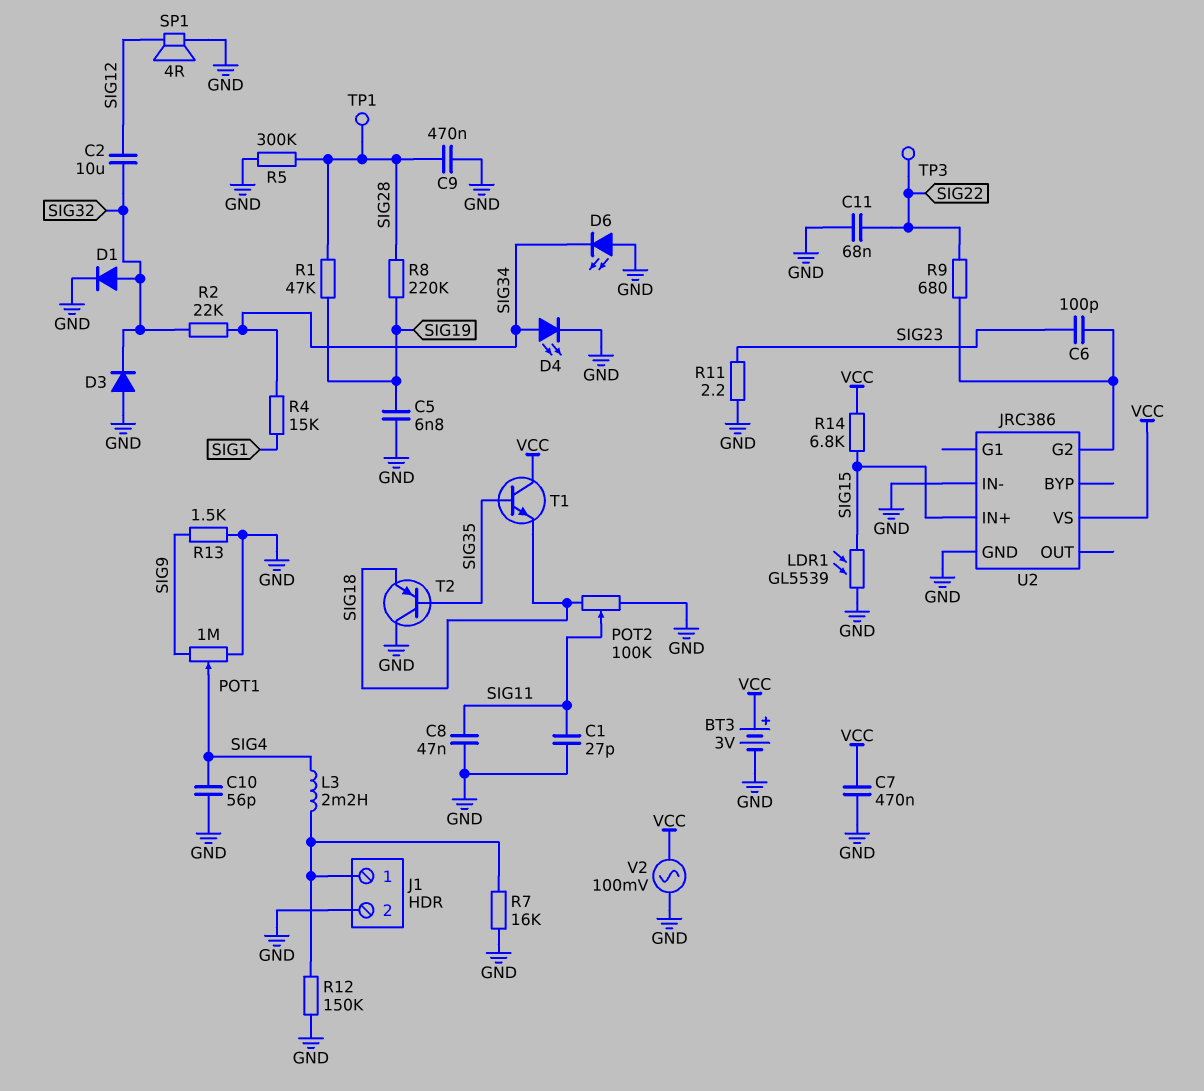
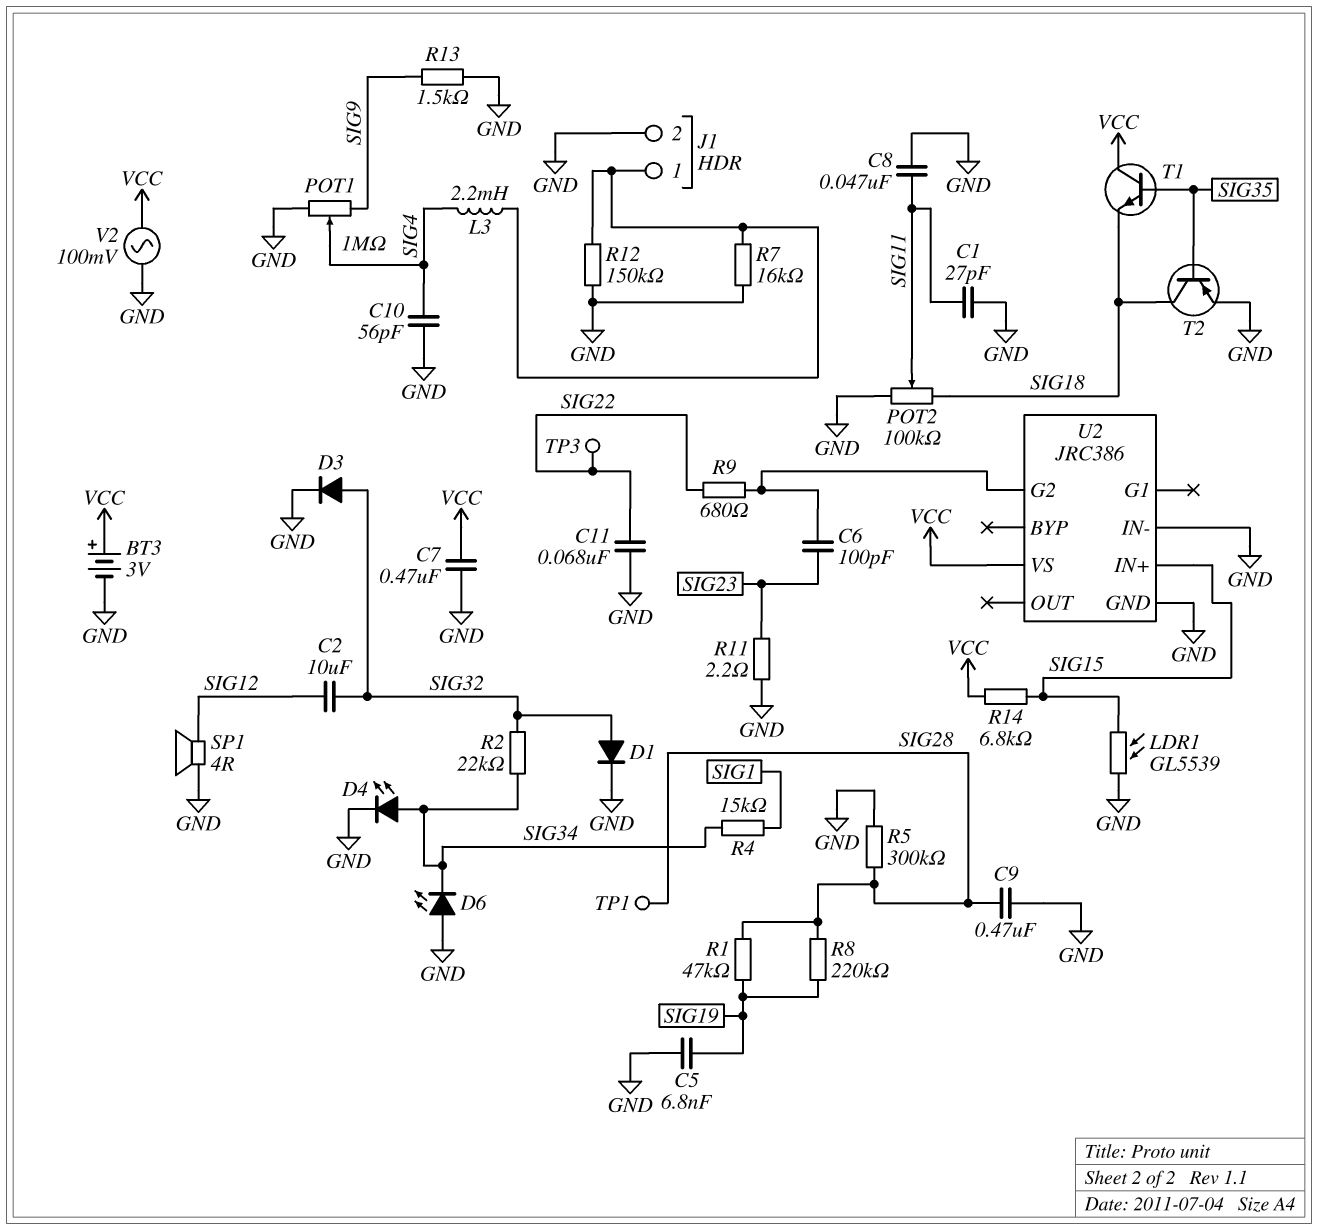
D3: diode (A GND, K SIG32) -> diode (A SIG32, K GND)
T2: PNP (B SIG35, C GND, E SIG18) -> PNP (B SIG35, C SIG18, E GND)

